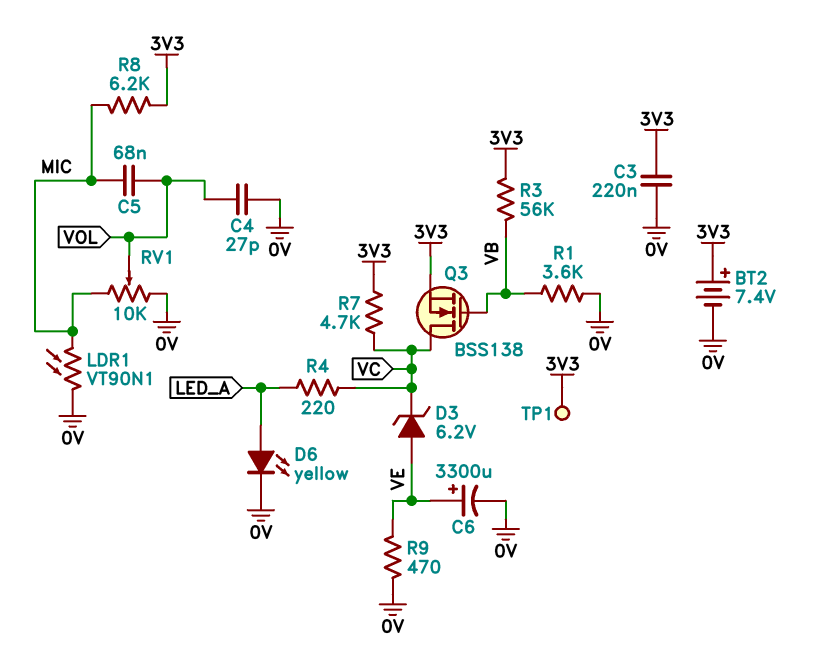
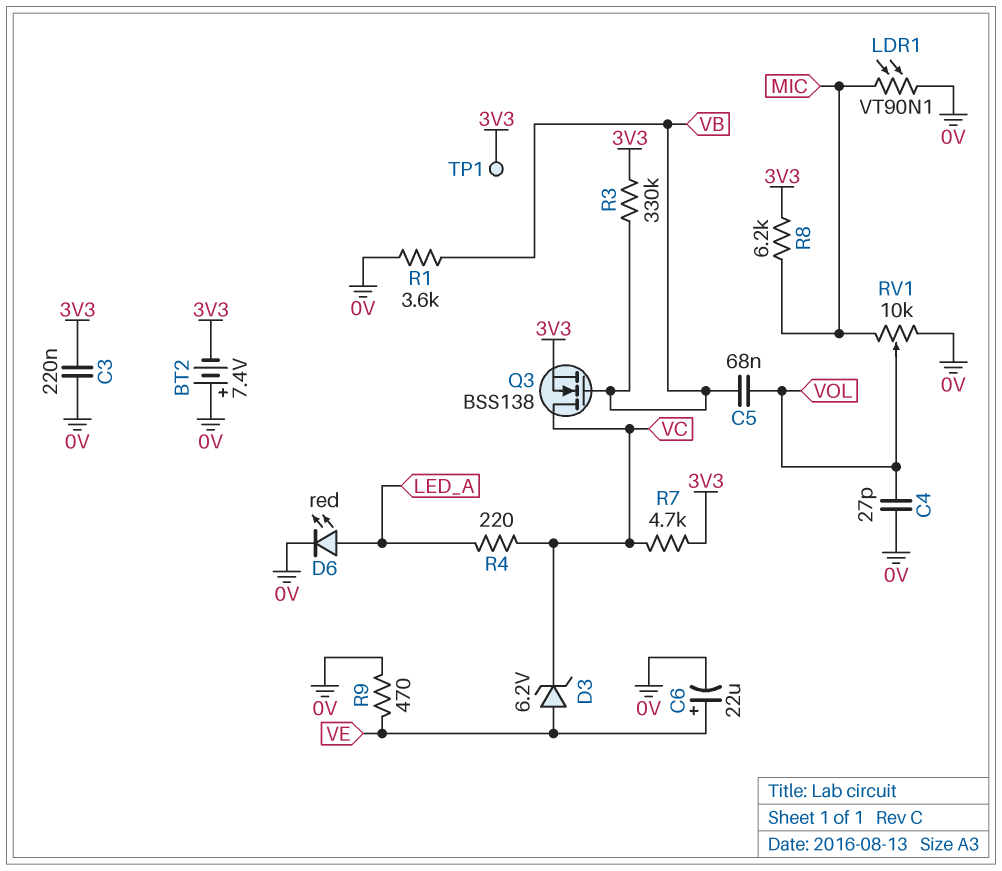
BT2: 7.4V (plus 3V3, minus 0V) -> 7.4V (plus 0V, minus 3V3)
C5: 68nF (MIC, VOL) -> 68nF (VB, VOL)
C6: 3300uF (plus VE, minus 0V) -> 22uF (plus VE, minus 0V)
D6: LED yellow (A LED_A, K 0V) -> LED red (A LED_A, K 0V)
R3: 56k (3V3, VB) -> 330k (3V3, VB)

